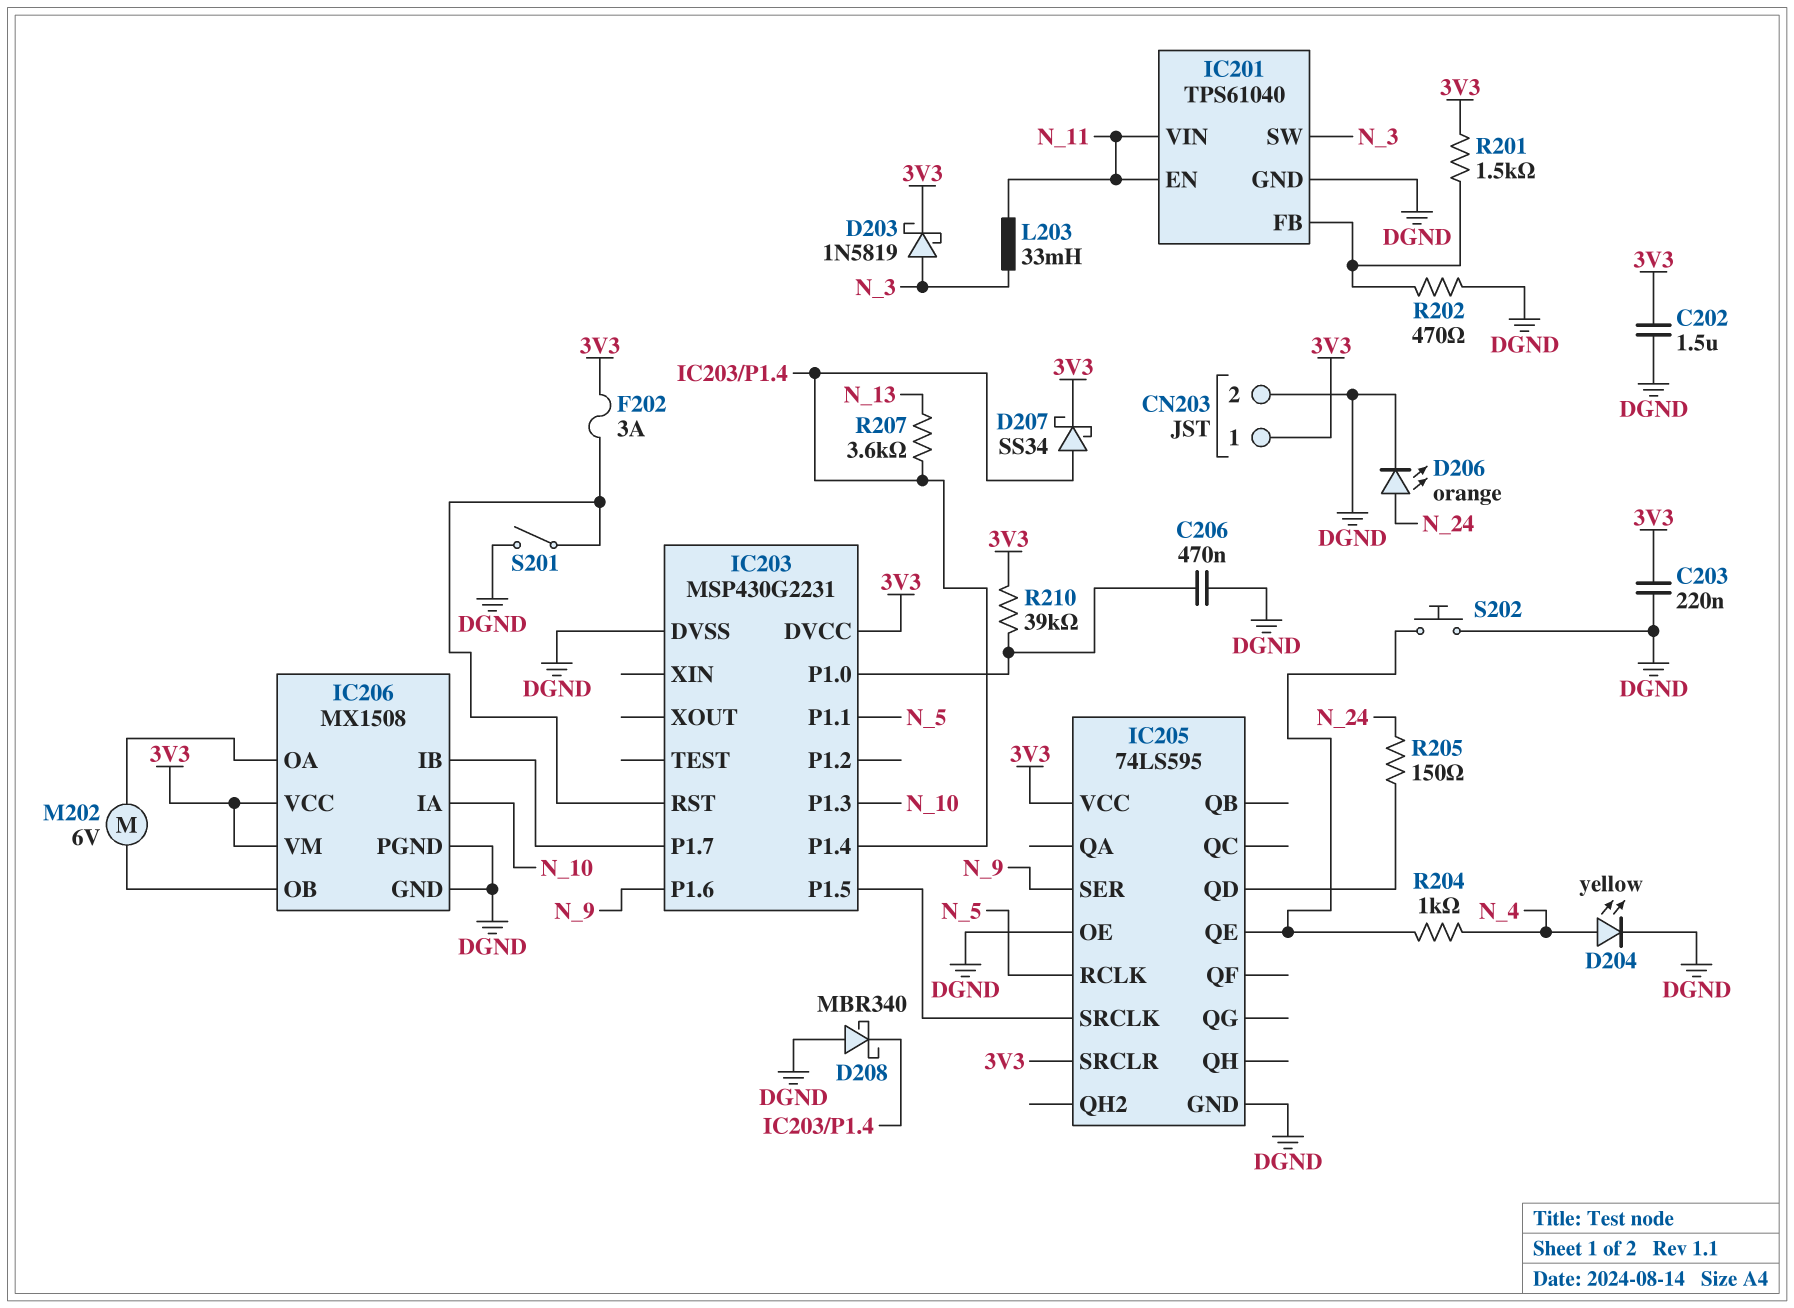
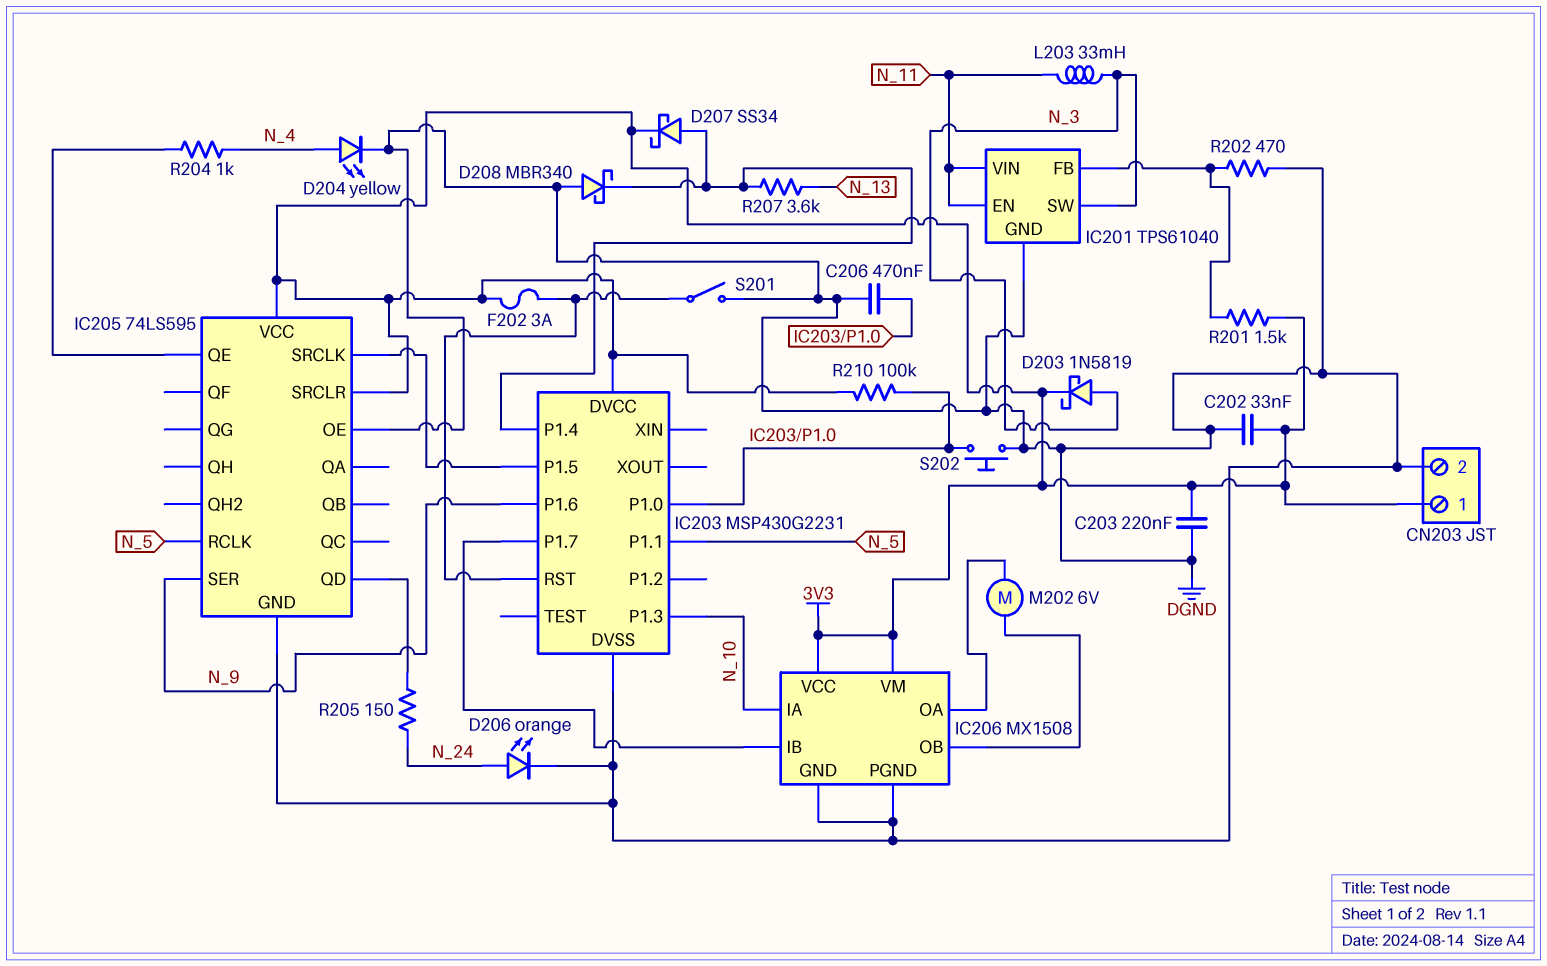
C202: 1.5uF (3V3, DGND) -> 33nF (3V3, DGND)
R210: 39k (3V3, IC203/P1.0) -> 100k (3V3, IC203/P1.0)
S202: button (DGND, IC205/QE) -> button (DGND, IC203/P1.0)

